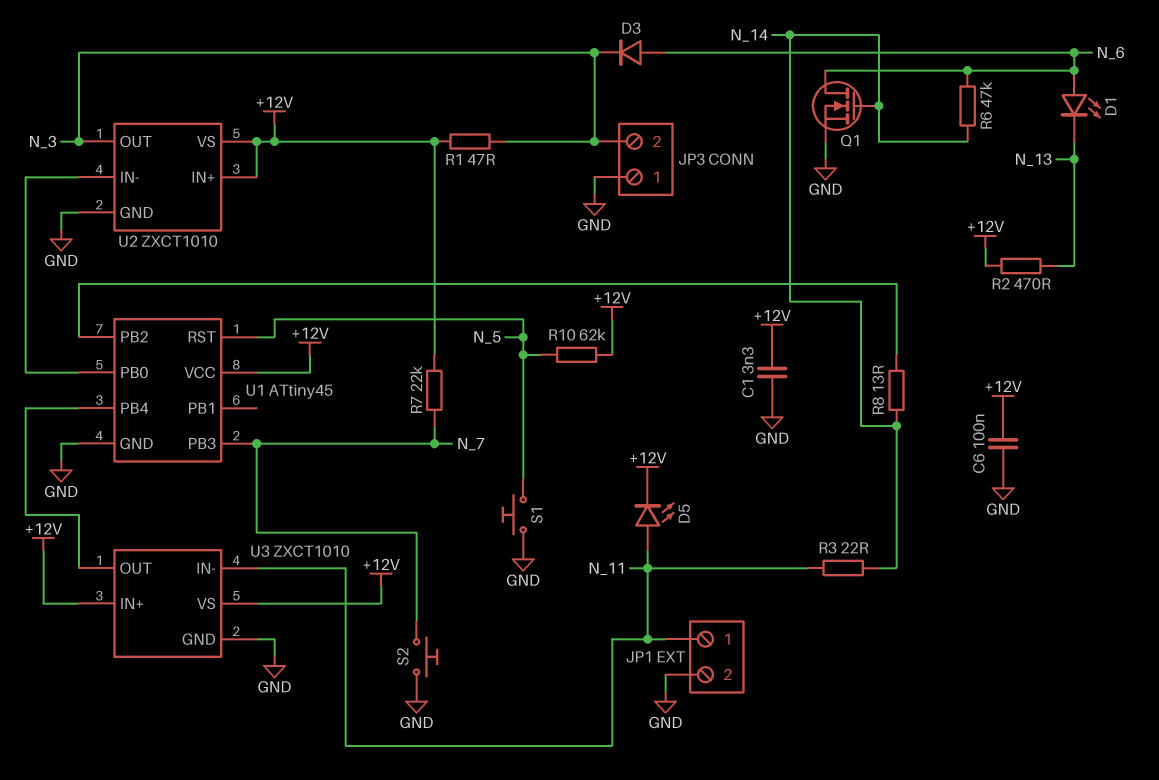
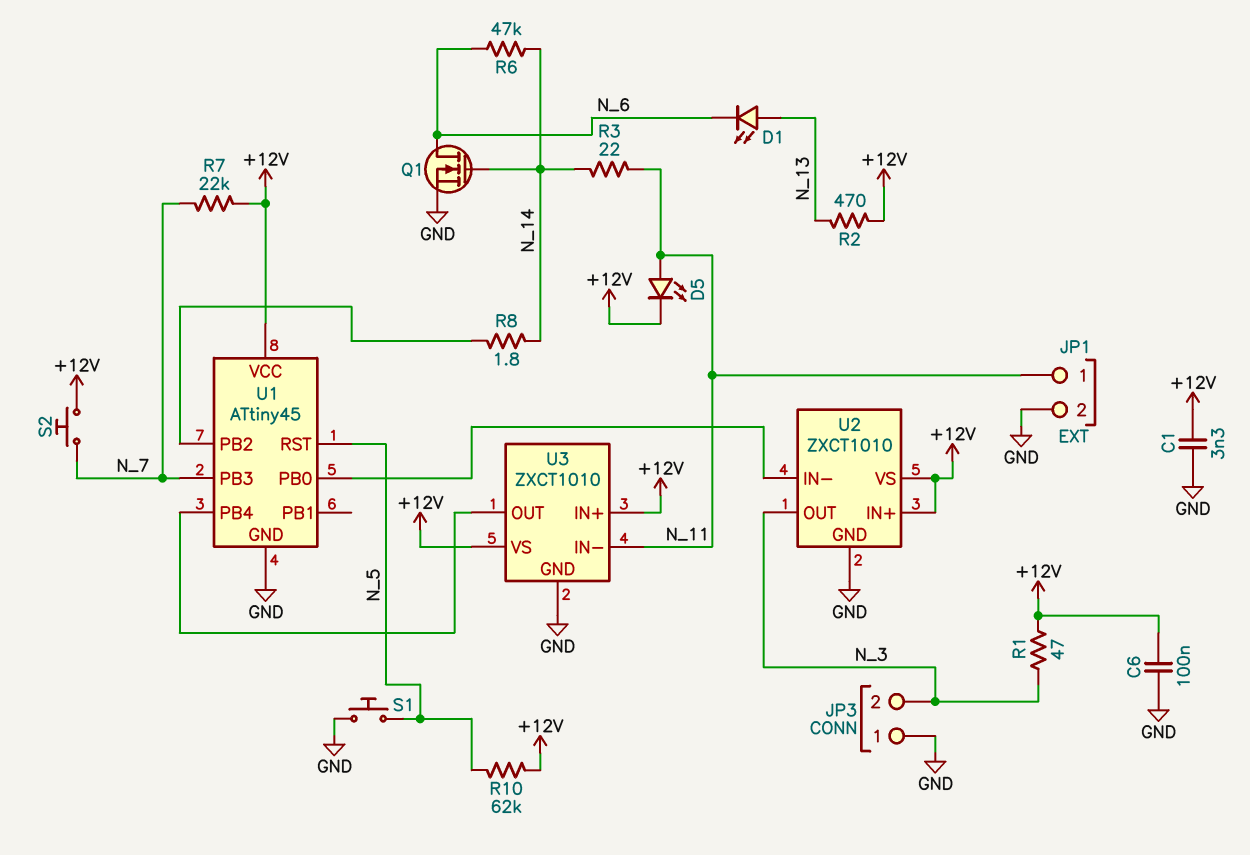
D1: LED (A N_6, K N_13) -> LED (A N_13, K N_6)
D3: diode (A N_6, K N_3) -> none
R8: 13 (N_14, U1/PB2) -> 1.8 (N_14, U1/PB2)
S2: button (GND, N_7) -> button (+12V, N_7)

